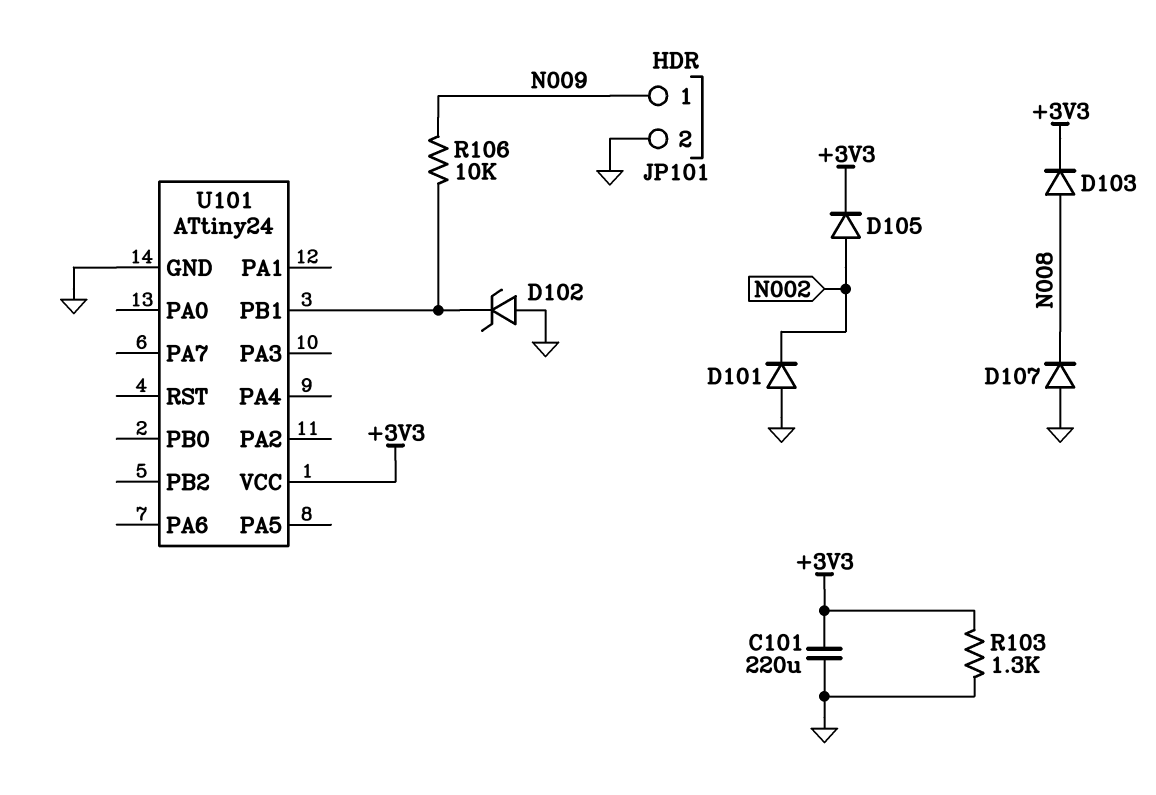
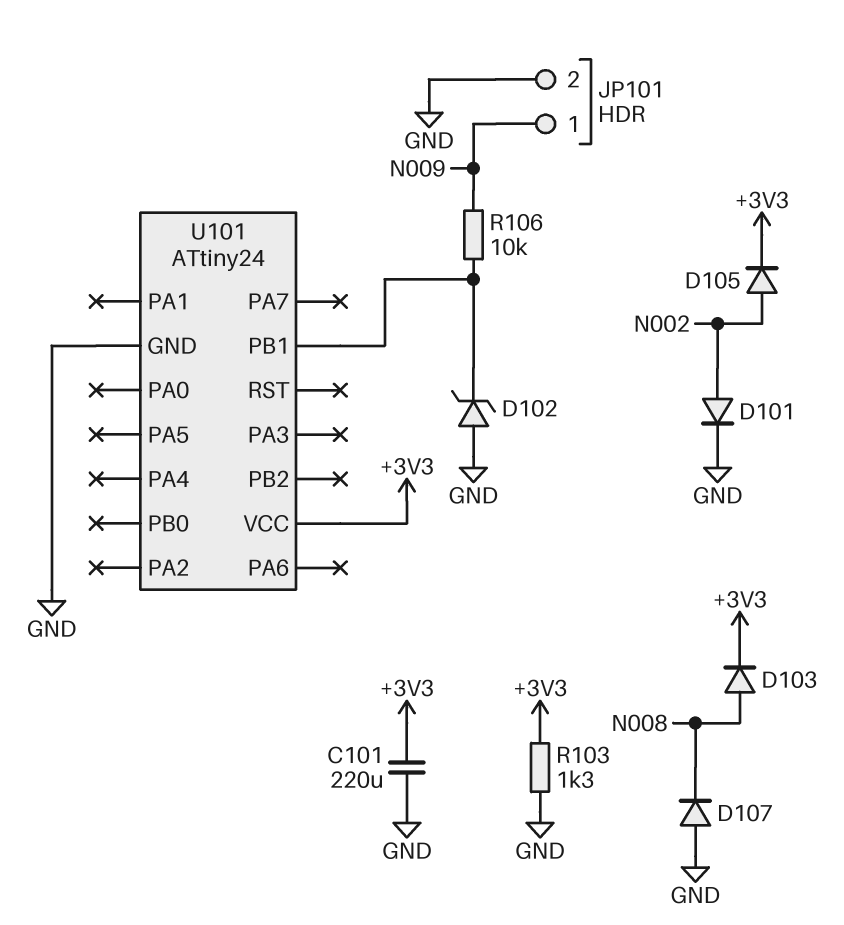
D101: diode (A GND, K N002) -> diode (A N002, K GND)

